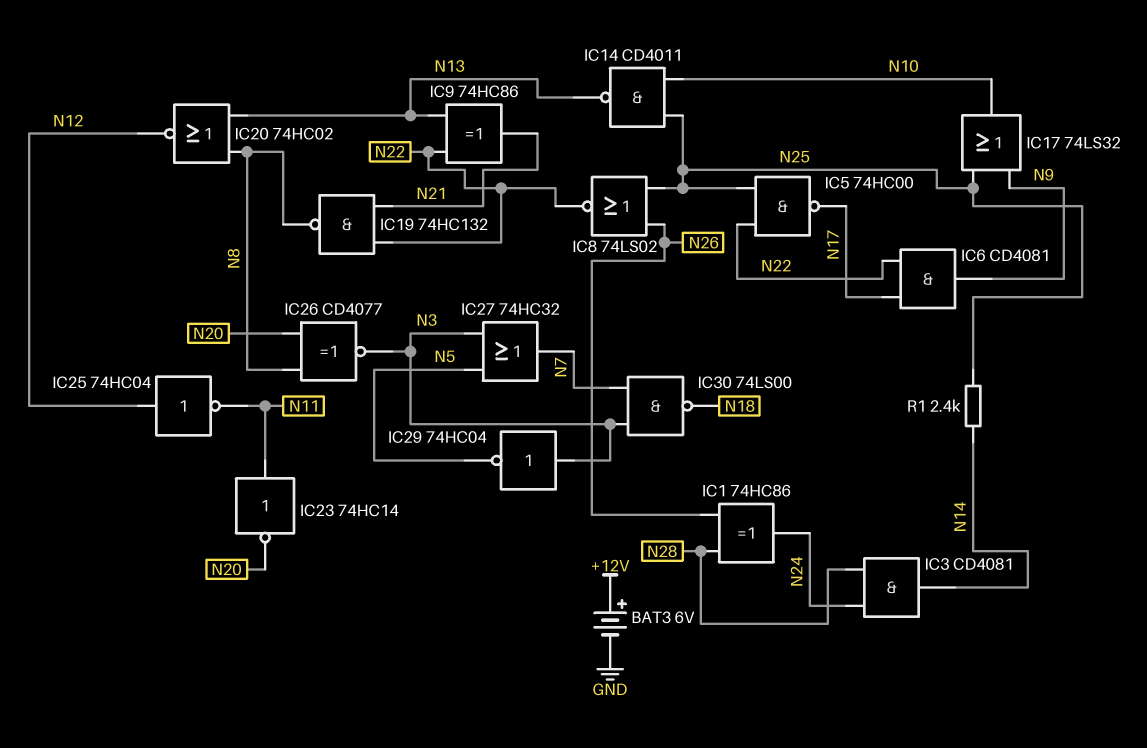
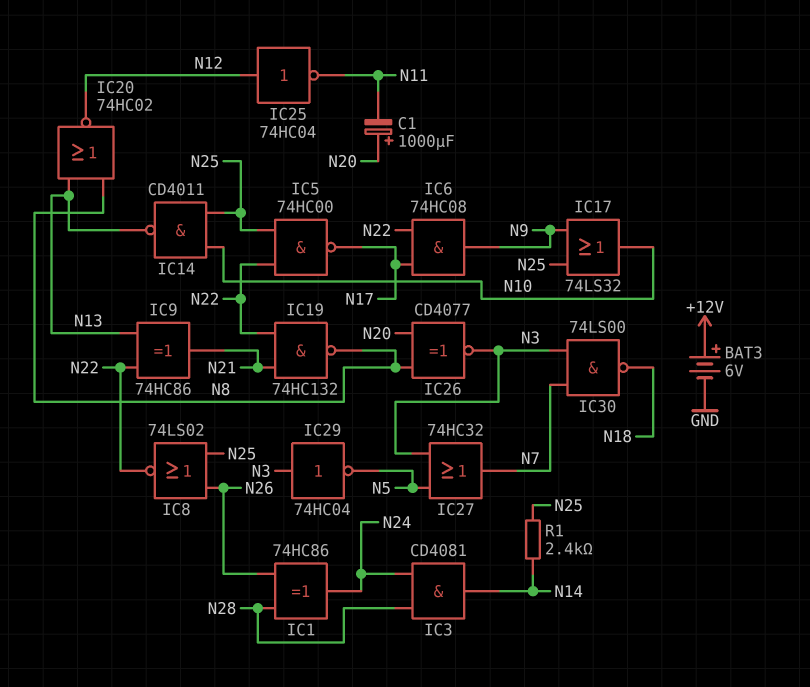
C1: none -> 1000uF (plus N20, minus N11)
IC6: AND CD4081 (in N17, in N22, out N9) -> AND 74HC08 (in N17, in N22, out N9)
IC23: NOT 74HC14 (in N11, out N20) -> none

